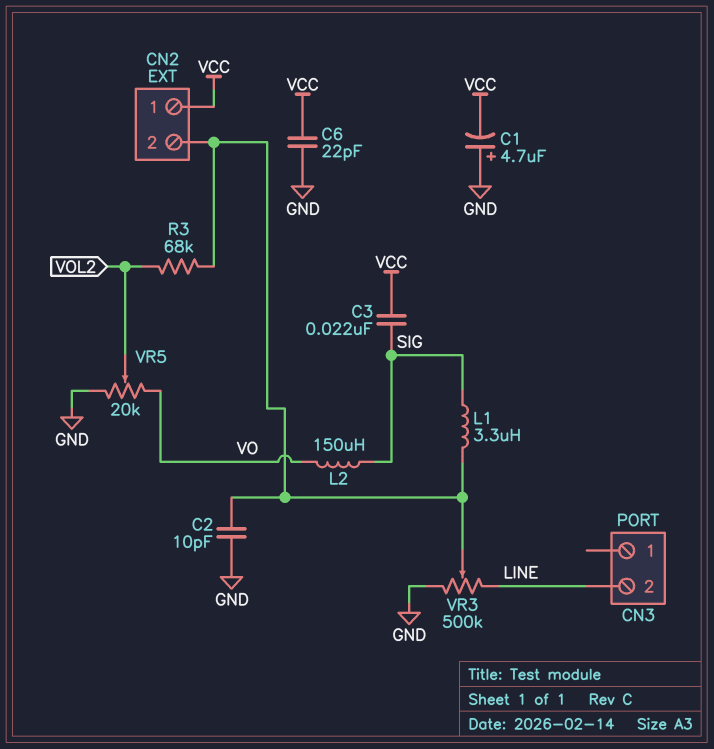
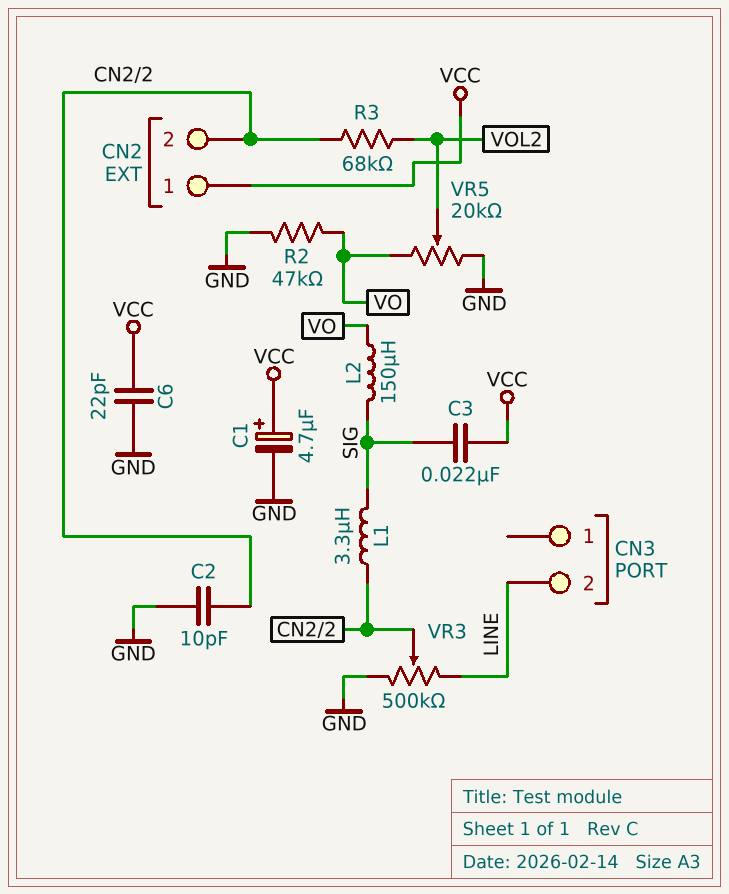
C1: 4.7uF (plus GND, minus VCC) -> 4.7uF (plus VCC, minus GND)
R2: none -> 47k (GND, VO)

